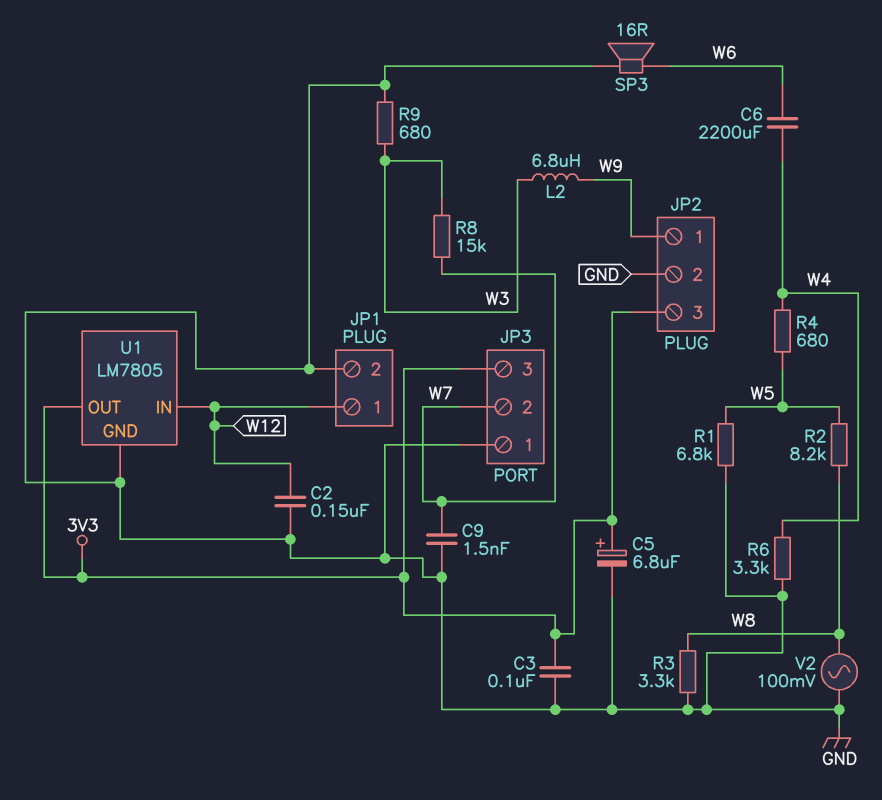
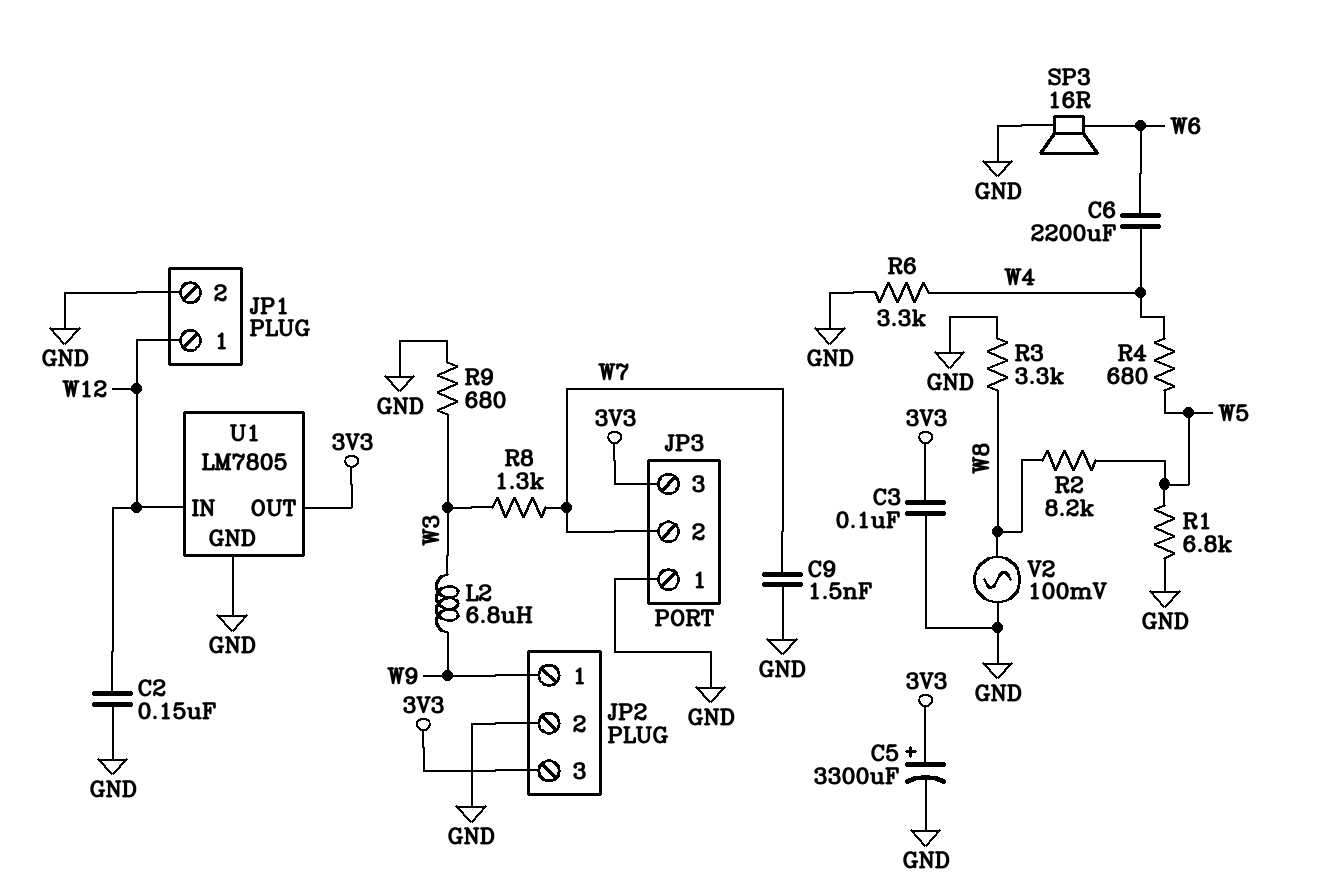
C5: 6.8uF (plus 3V3, minus GND) -> 3300uF (plus 3V3, minus GND)
R8: 15k (W3, W7) -> 1.3k (W3, W7)

